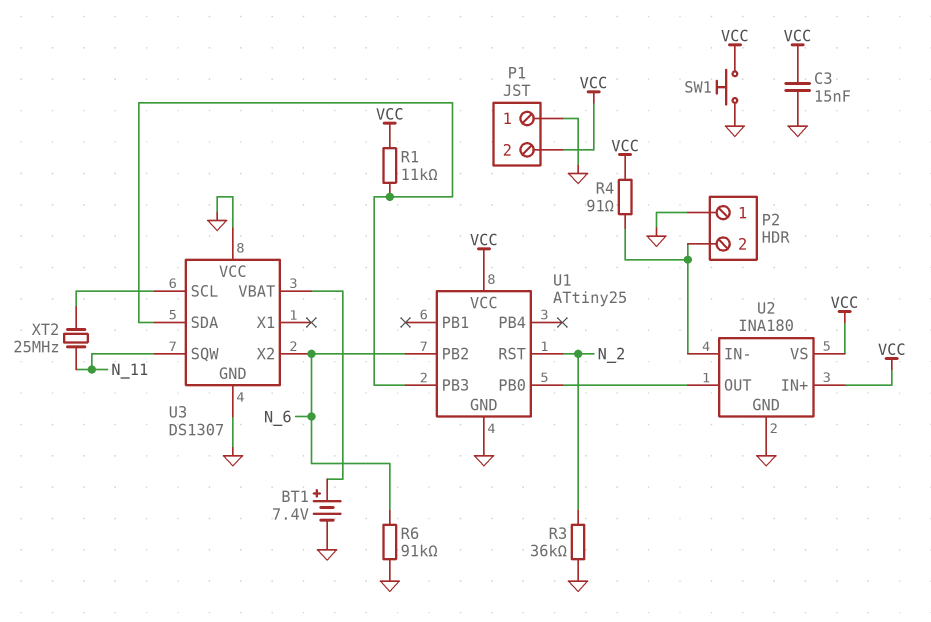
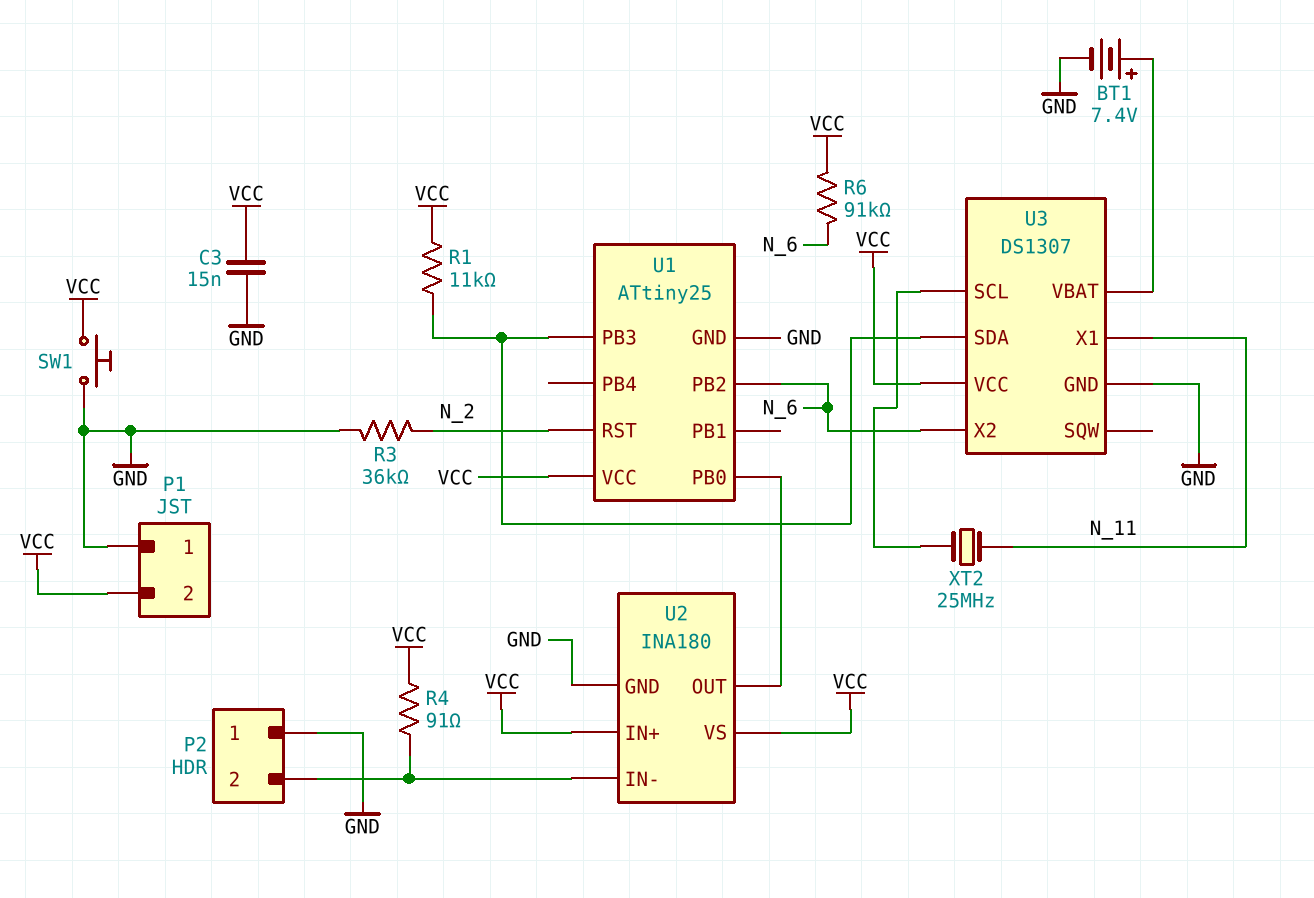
R6: 91k (GND, N_6) -> 91k (N_6, VCC)
U3 pin SQW: N_11 -> none
U3 pin VCC: GND -> VCC
U3 pin X1: none -> N_11

